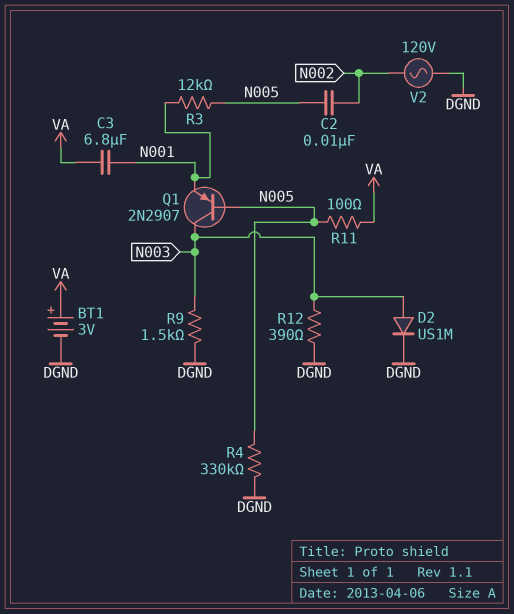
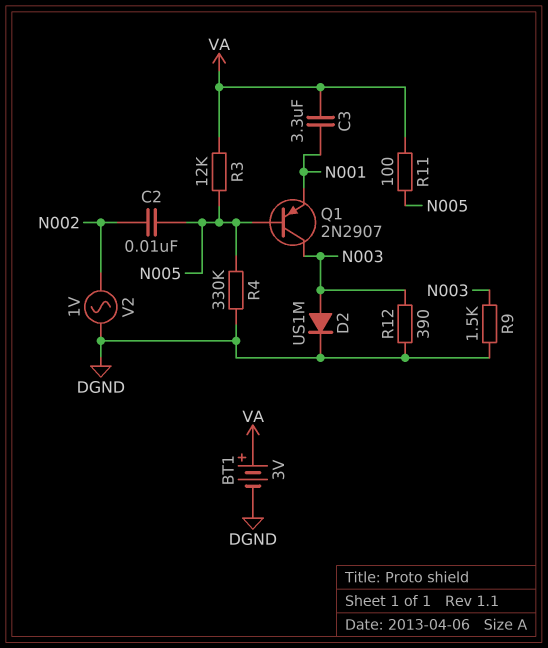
C3: 6.8uF (N001, VA) -> 3.3uF (N001, VA)
R3: 12k (N001, N005) -> 12k (N005, VA)
V2: AC 120V (DGND, N002) -> AC 1V (DGND, N002)

